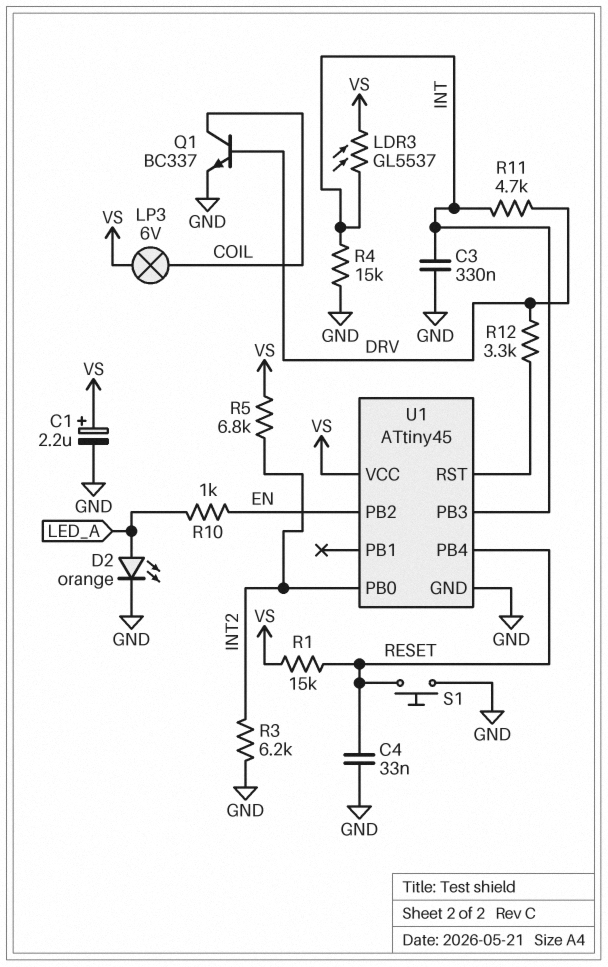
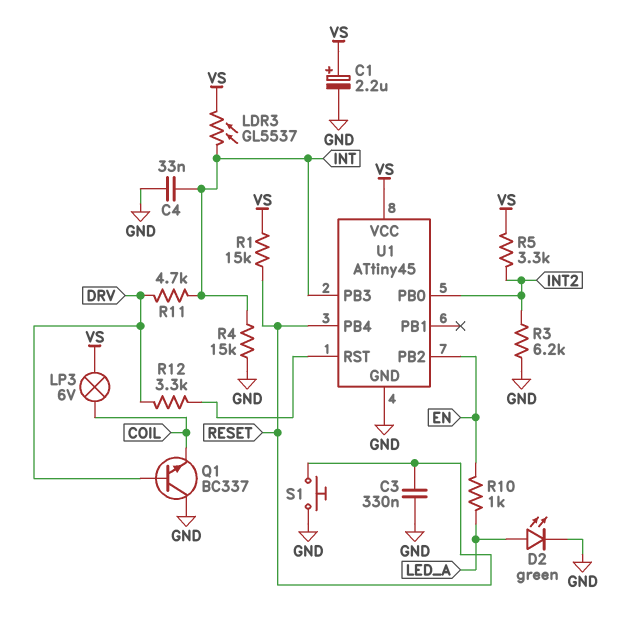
C3: 330nF (GND, INT) -> 330nF (GND, RESET)
C4: 33nF (GND, RESET) -> 33nF (GND, INT)
D2: LED orange (A LED_A, K GND) -> LED green (A LED_A, K GND)
Q1: NPN BC337 (B DRV, C COIL, E GND) -> NPN BC337 (B DRV, C GND, E COIL)
R5: 6.8k (INT2, VS) -> 3.3k (INT2, VS)

